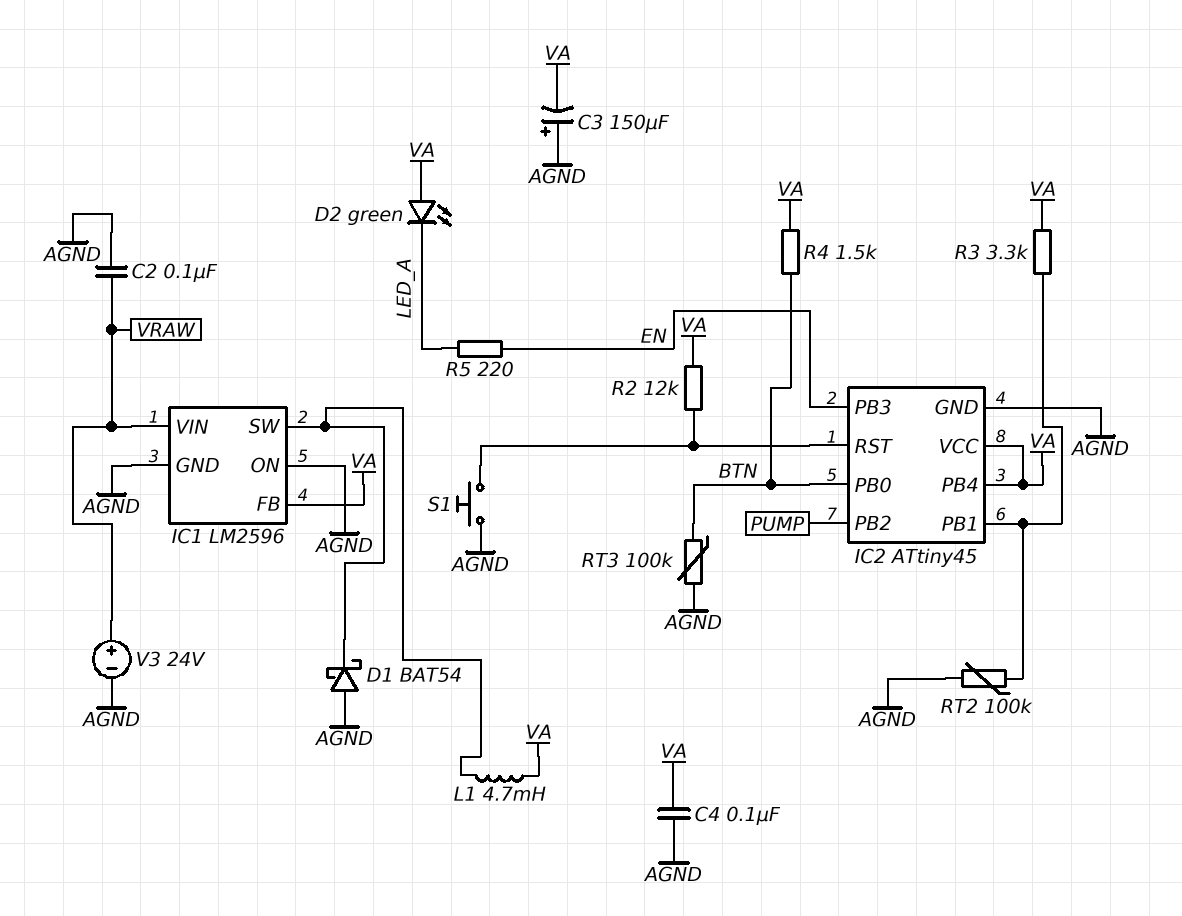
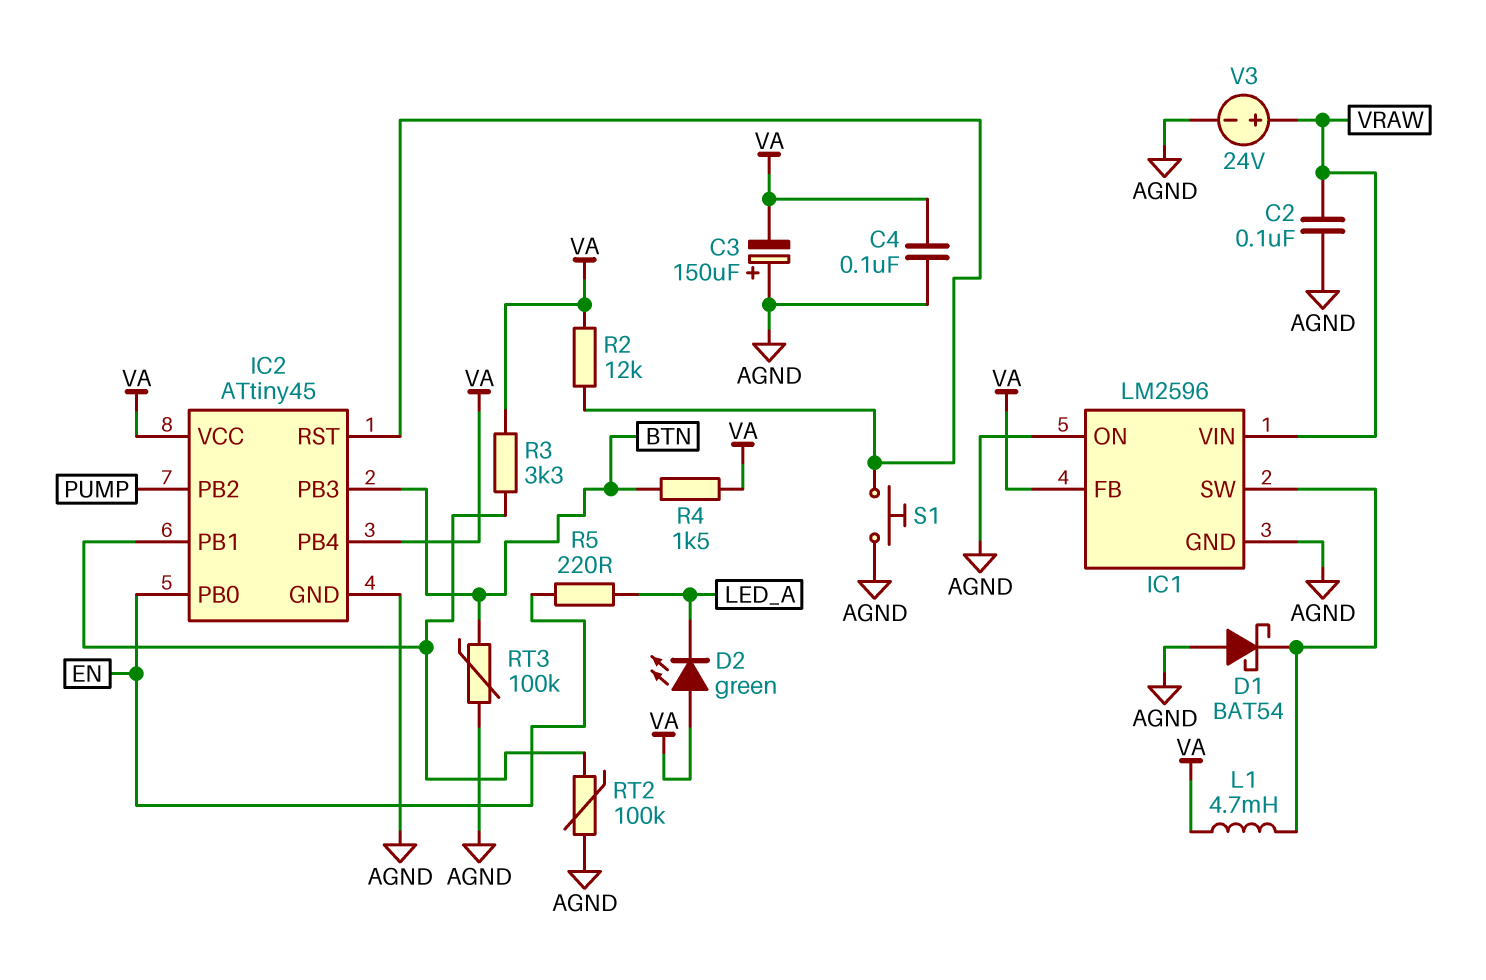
IC2 pin PB0: BTN -> EN
IC2 pin PB3: EN -> BTN

